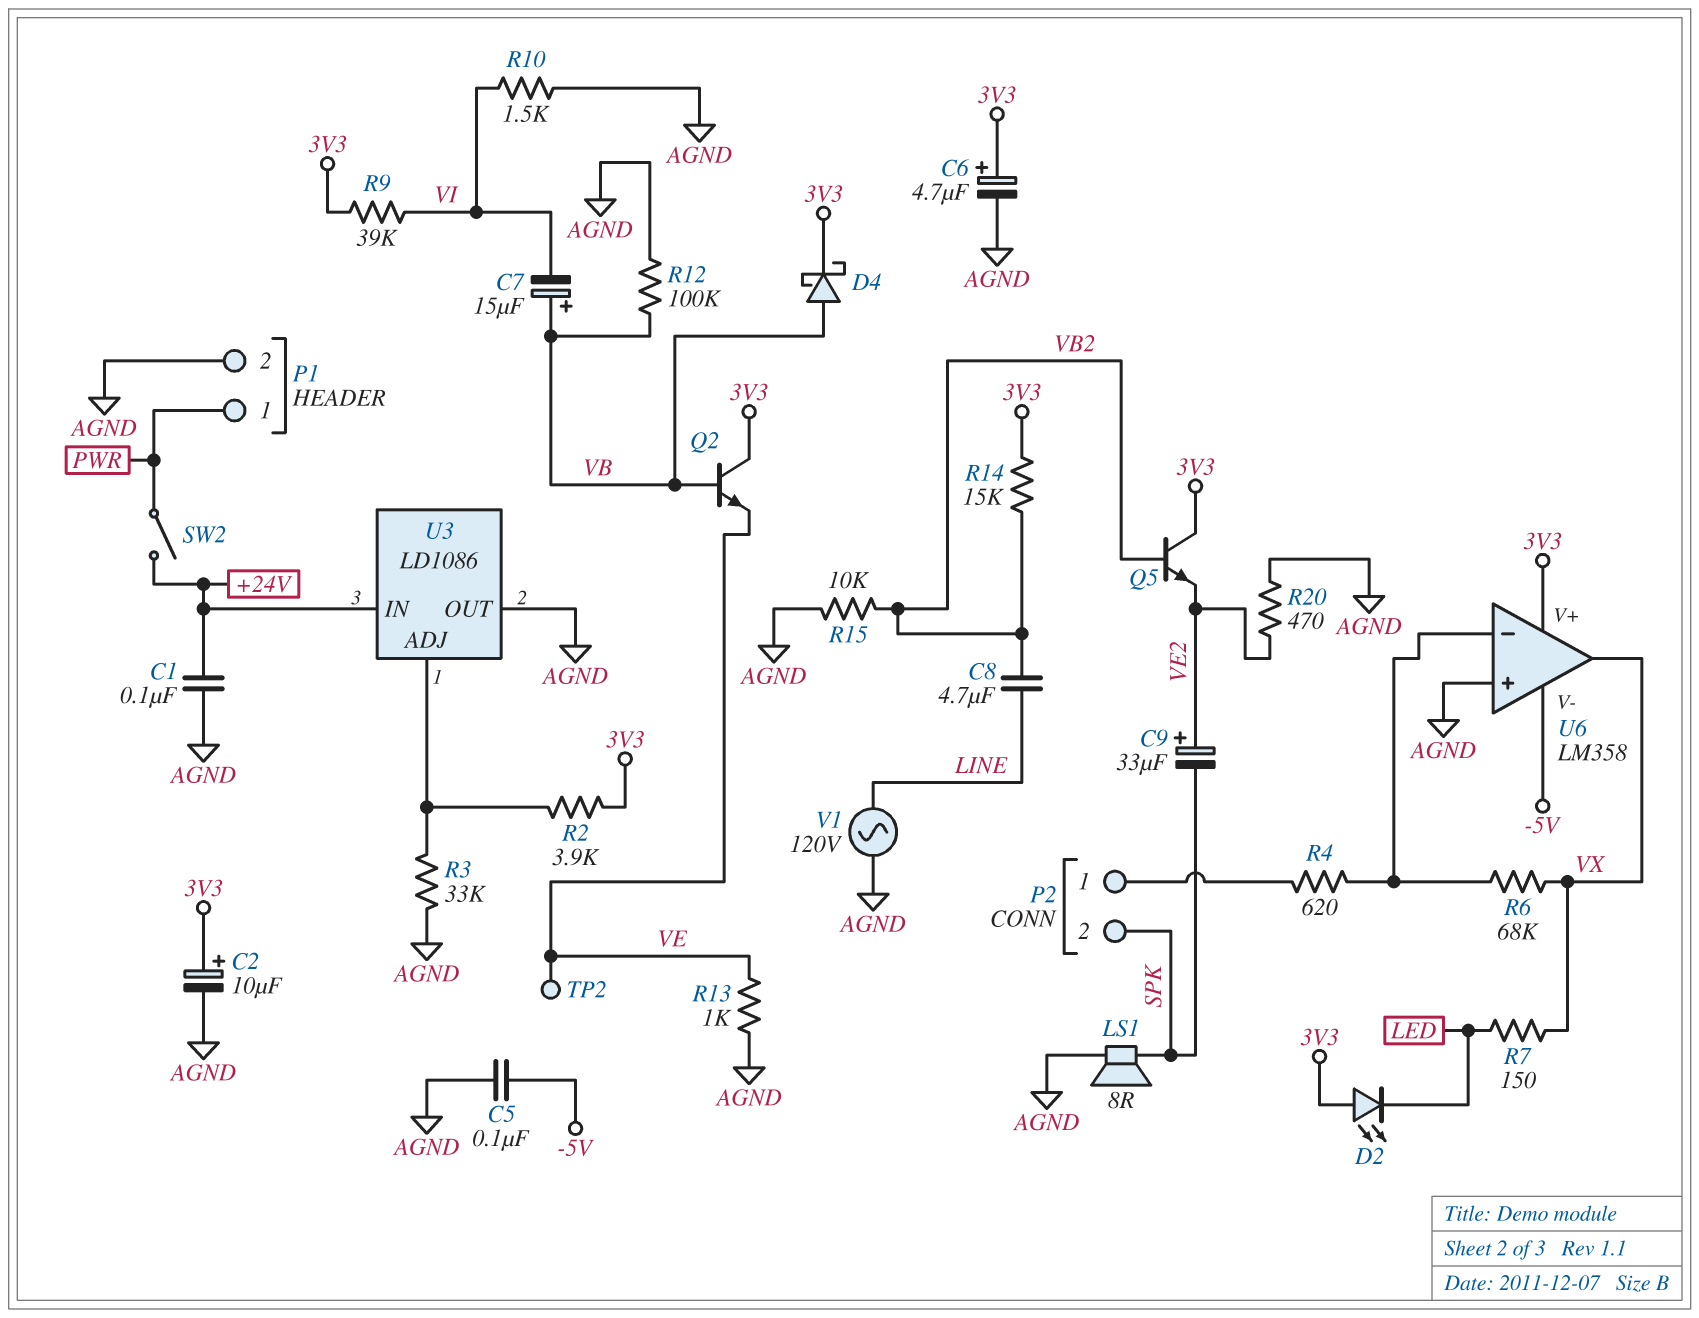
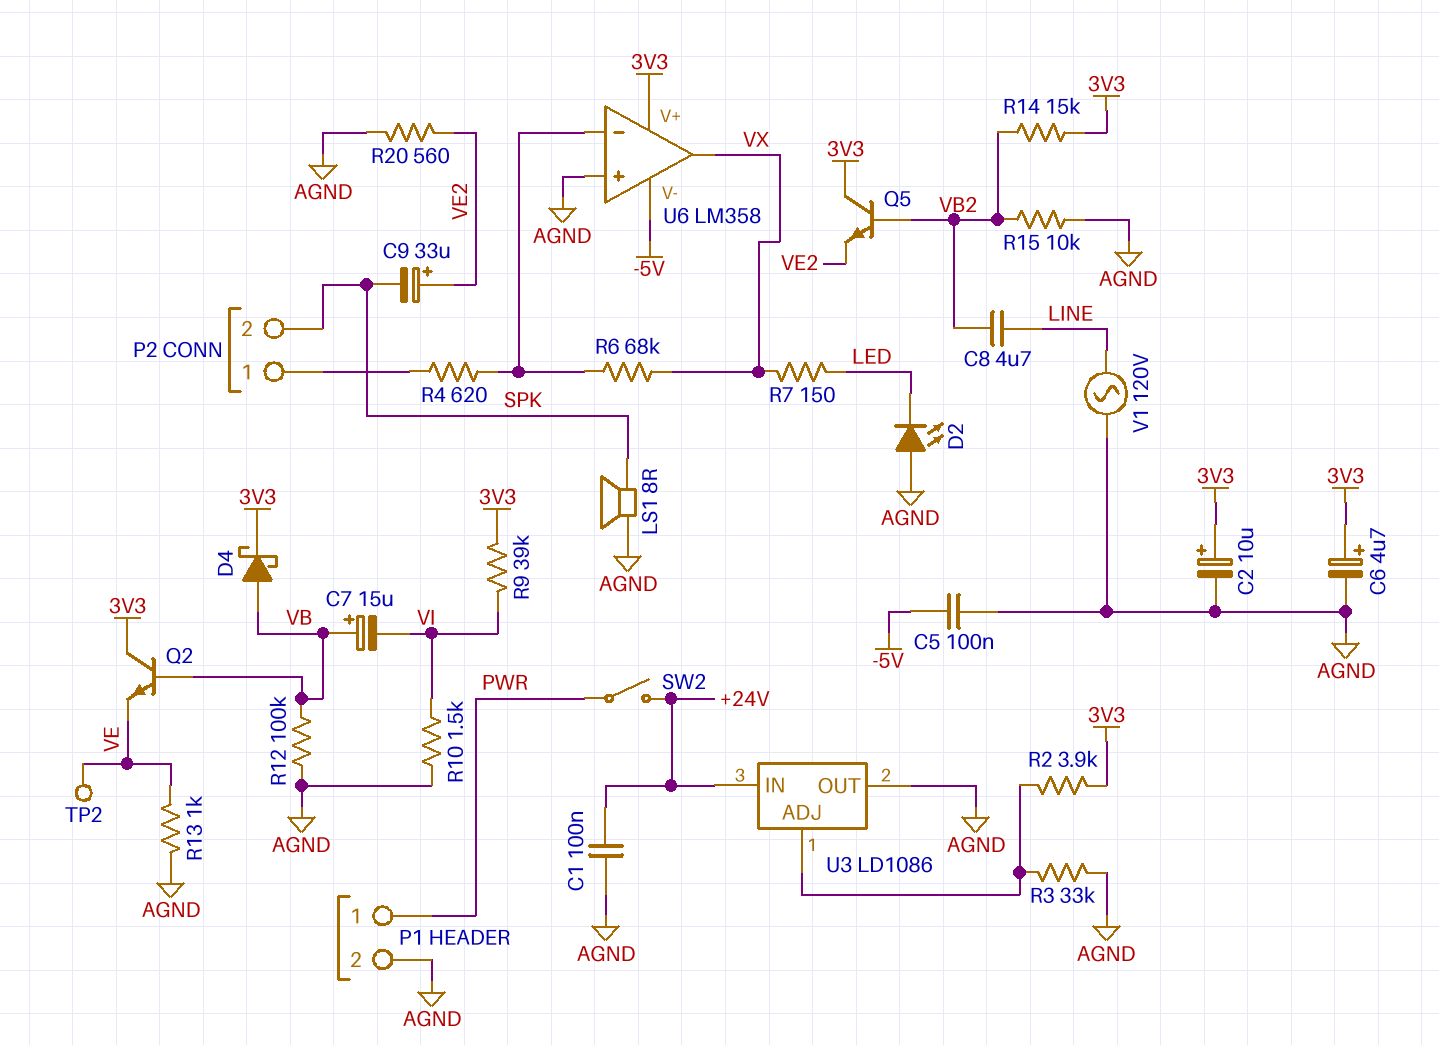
D2: LED (A 3V3, K LED) -> LED (A AGND, K LED)
R20: 470 (AGND, VE2) -> 560 (AGND, VE2)

